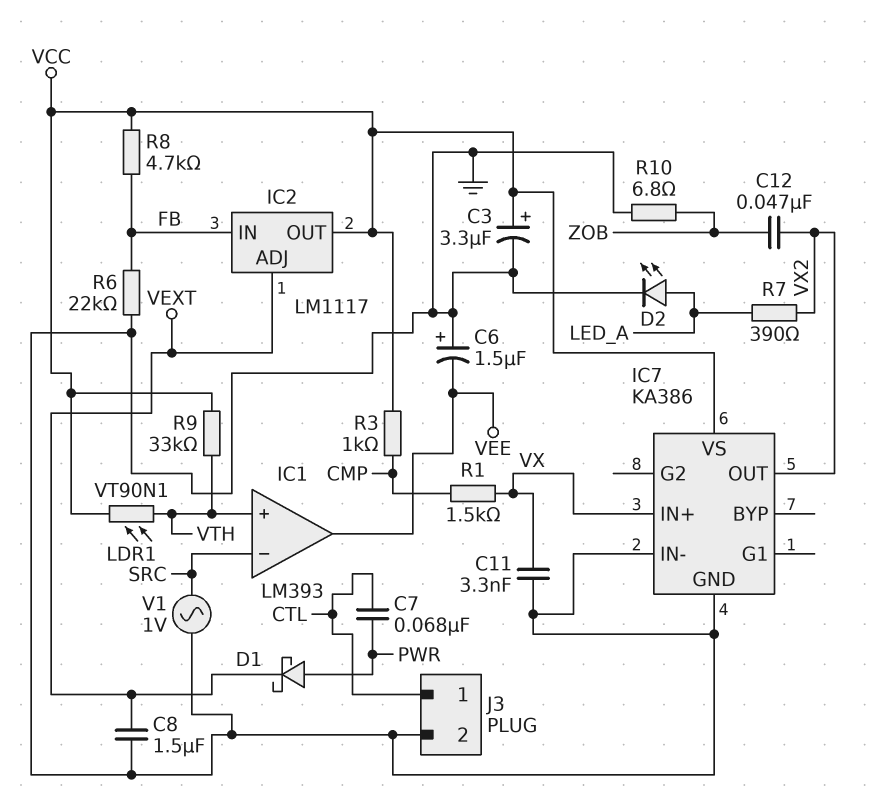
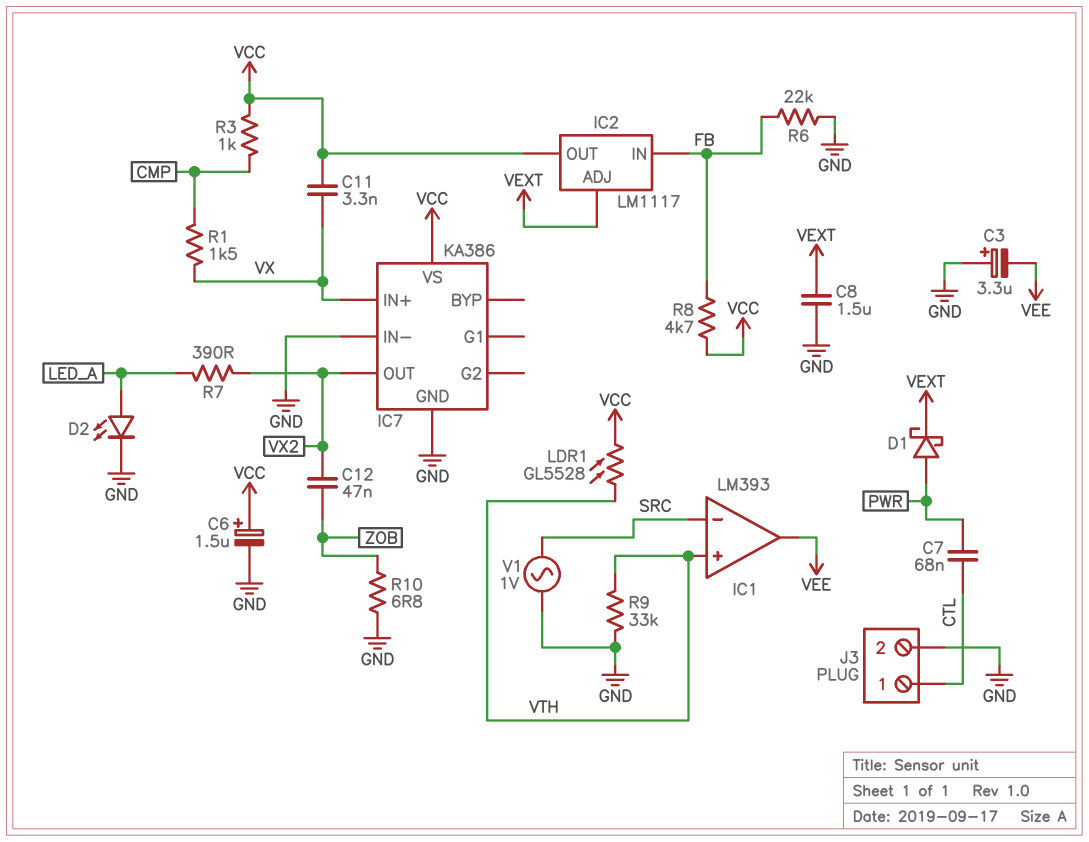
C3: 3.3uF (plus VCC, minus GND) -> 3.3uF (plus GND, minus VEE)
C6: 1.5uF (plus GND, minus VEE) -> 1.5uF (plus VCC, minus GND)
C11: 3.3nF (GND, VX) -> 3.3nF (VCC, VX)
LDR1: VT90N1 (VCC, VTH) -> GL5528 (VCC, VTH)
R9: 33k (VCC, VTH) -> 33k (GND, VTH)

